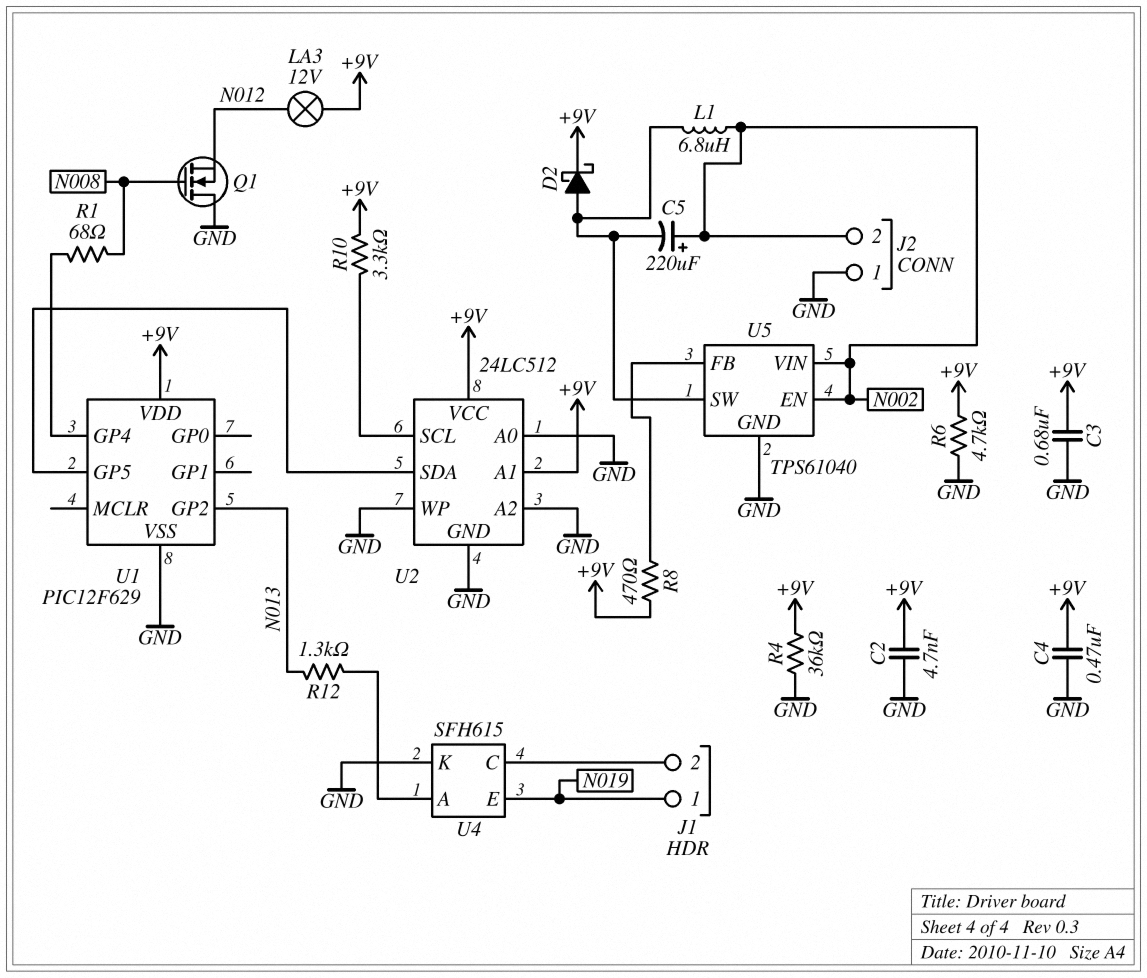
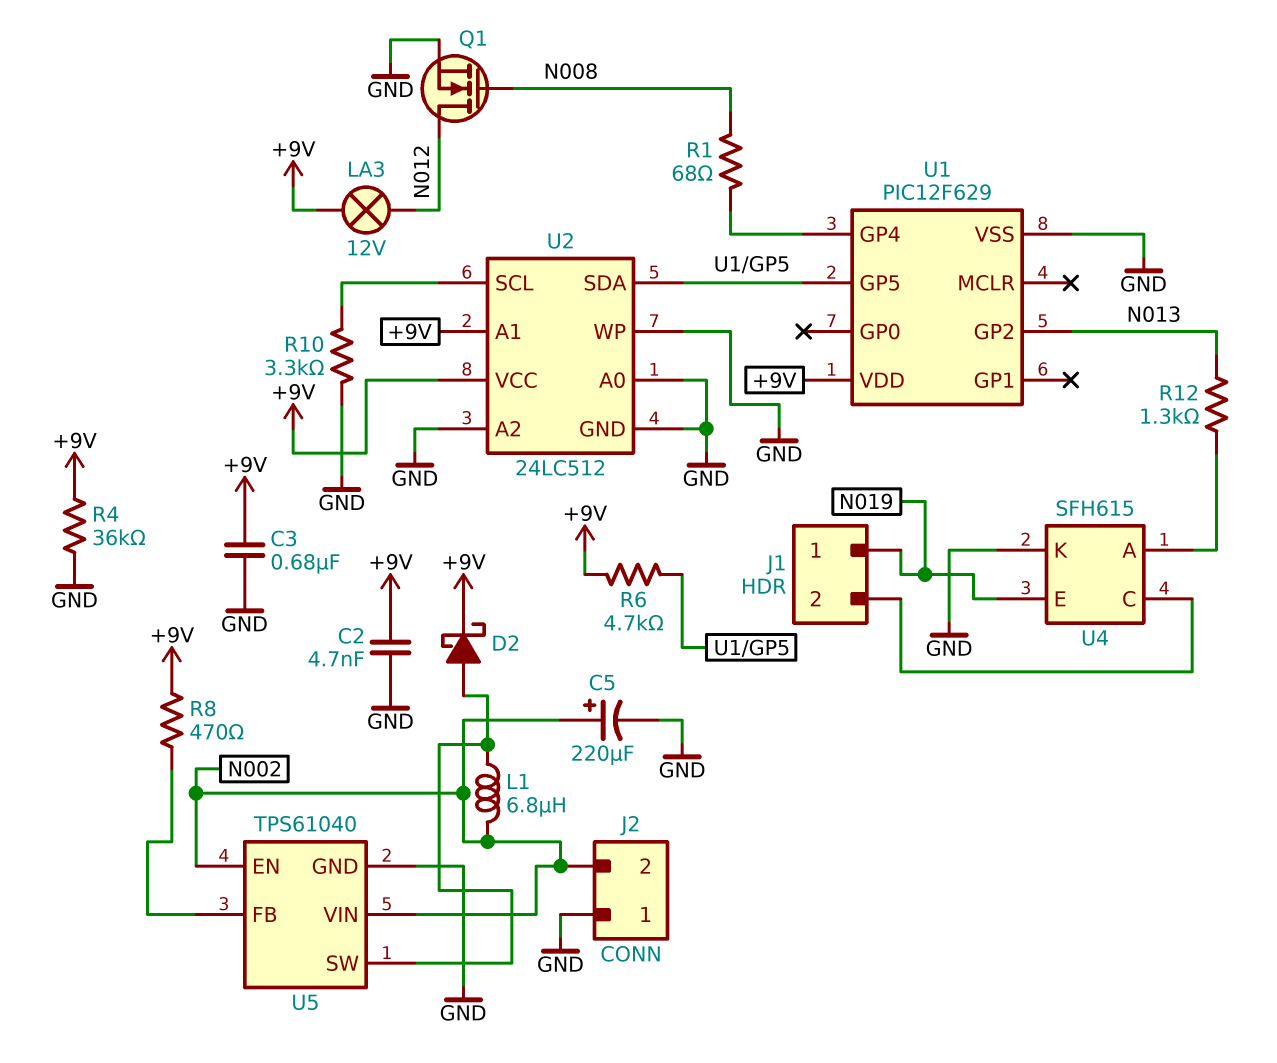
C4: 470nF (+9V, GND) -> none
C5: 220uF (plus N002, minus U5/SW) -> 220uF (plus N002, minus GND)
Q1: NMOS (G N008, D GND, S N012) -> NMOS (G N008, D N012, S GND)
R6: 4.7k (+9V, GND) -> 4.7k (+9V, U1/GP5)
R10: 3.3k (+9V, U2/SCL) -> 3.3k (GND, U2/SCL)

